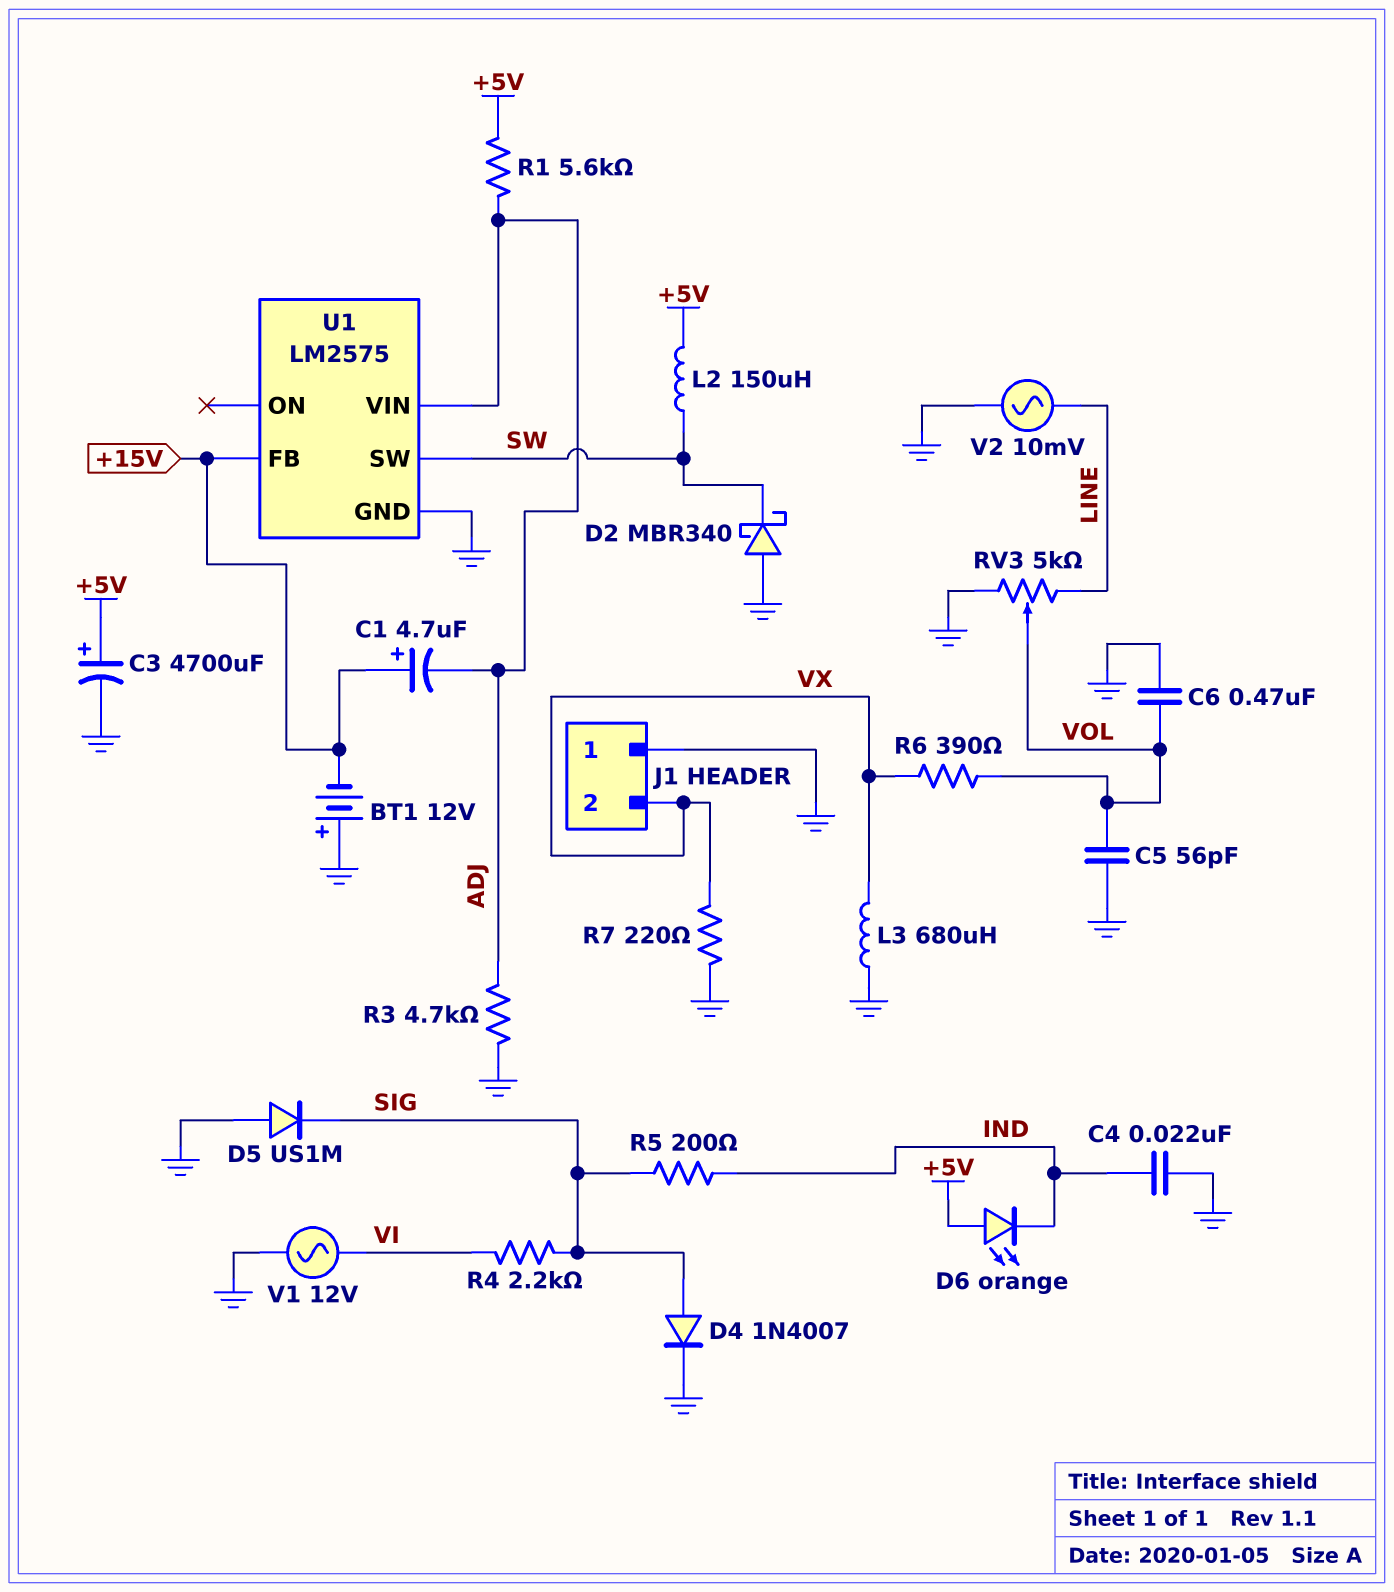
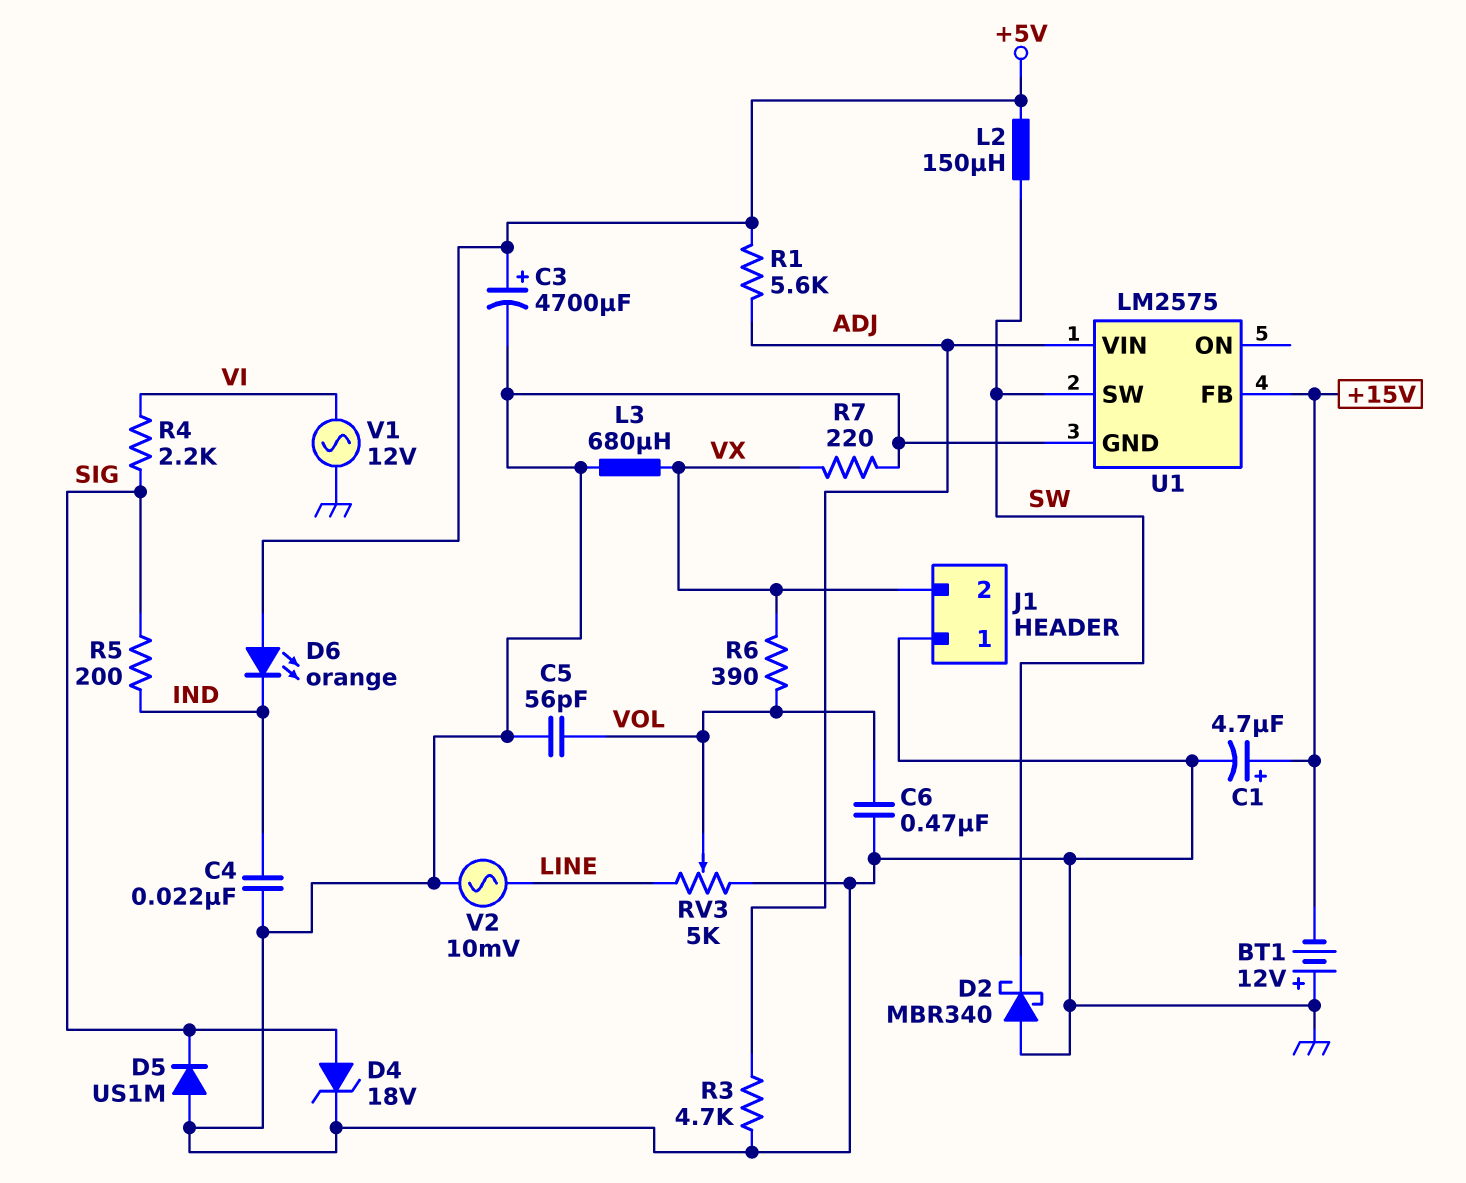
C1: 4.7uF (plus +15V, minus ADJ) -> 4.7uF (plus +15V, minus GND)
D4: diode 1N4007 (A SIG, K GND) -> zener 18V (A SIG, K GND)

